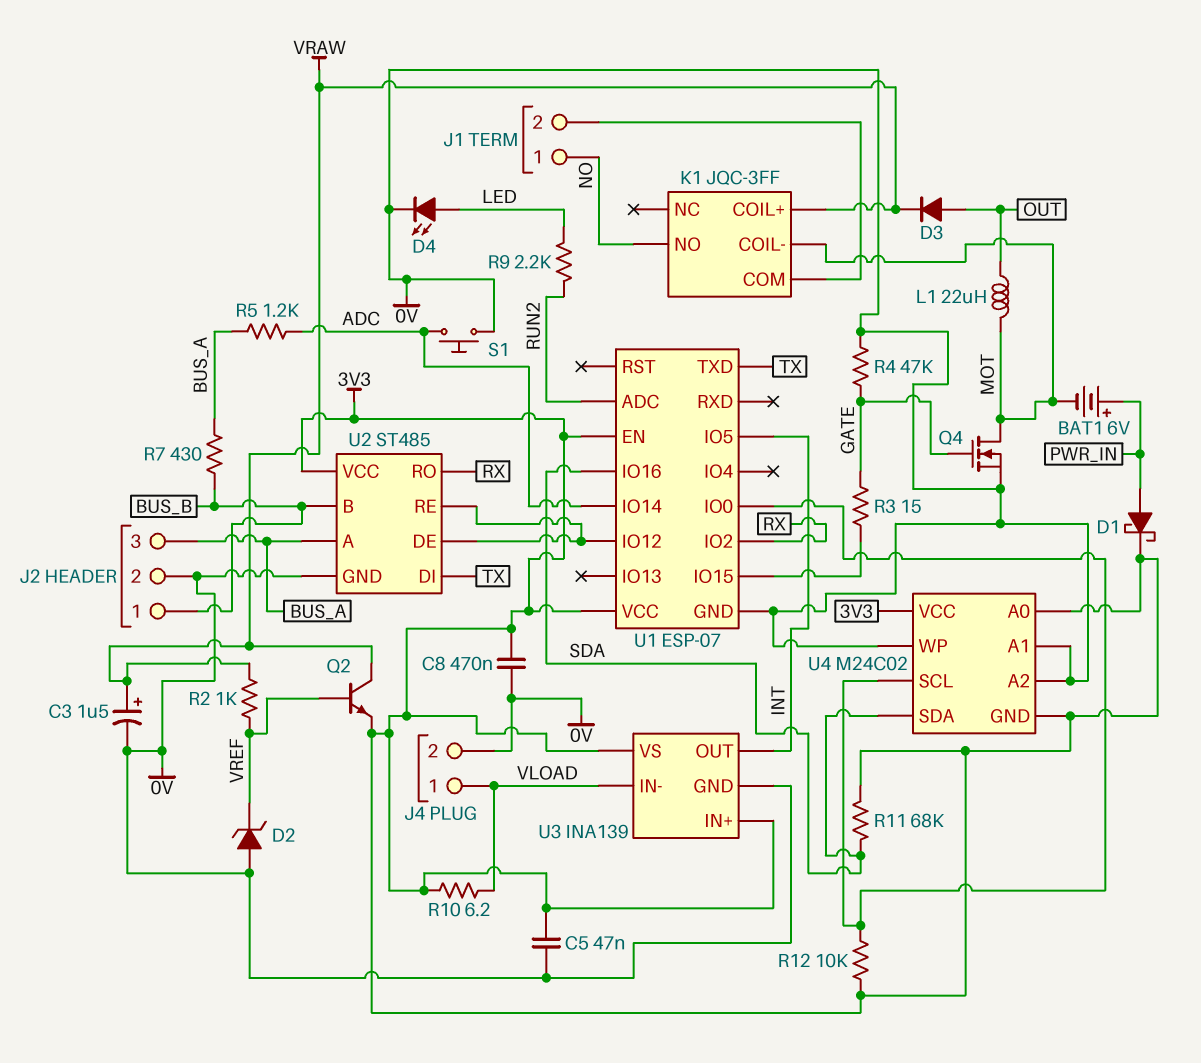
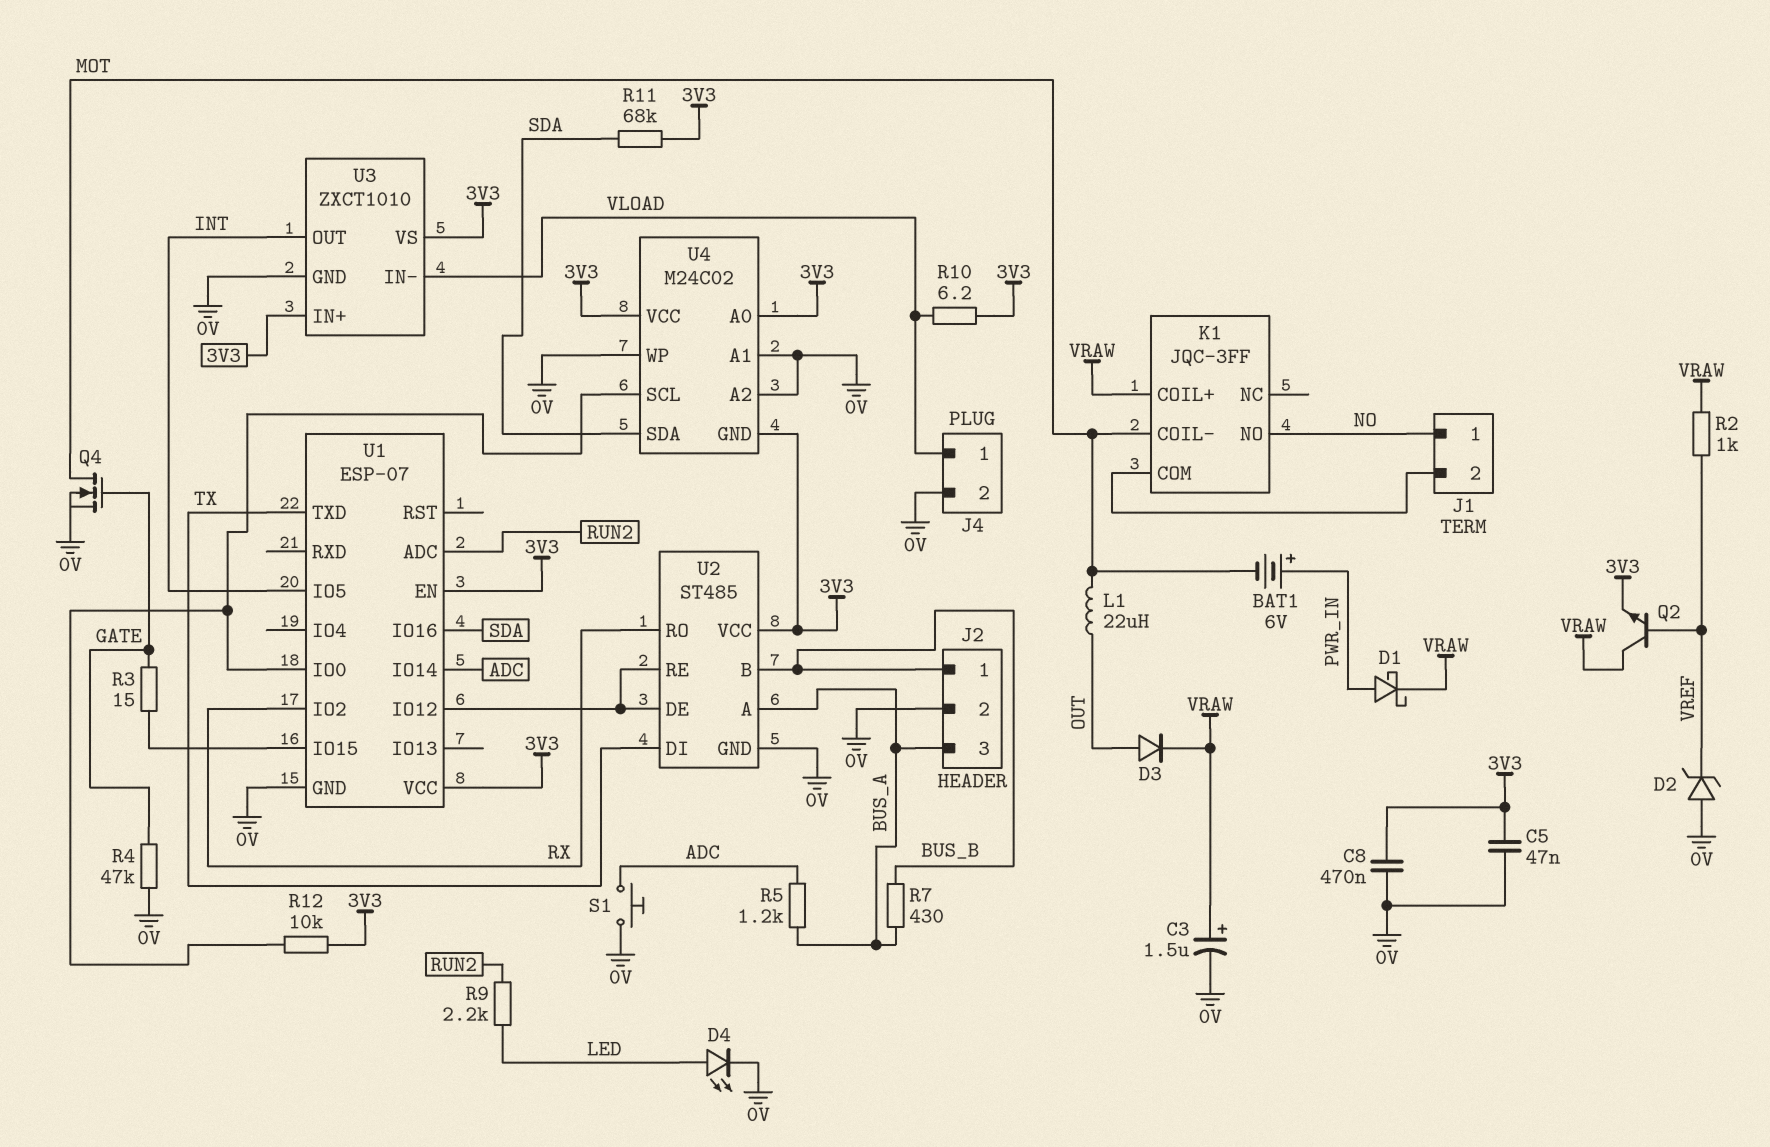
D1: schottky (A PWR_IN, K 3V3) -> schottky (A PWR_IN, K VRAW)
U3: INA139 -> ZXCT1010

